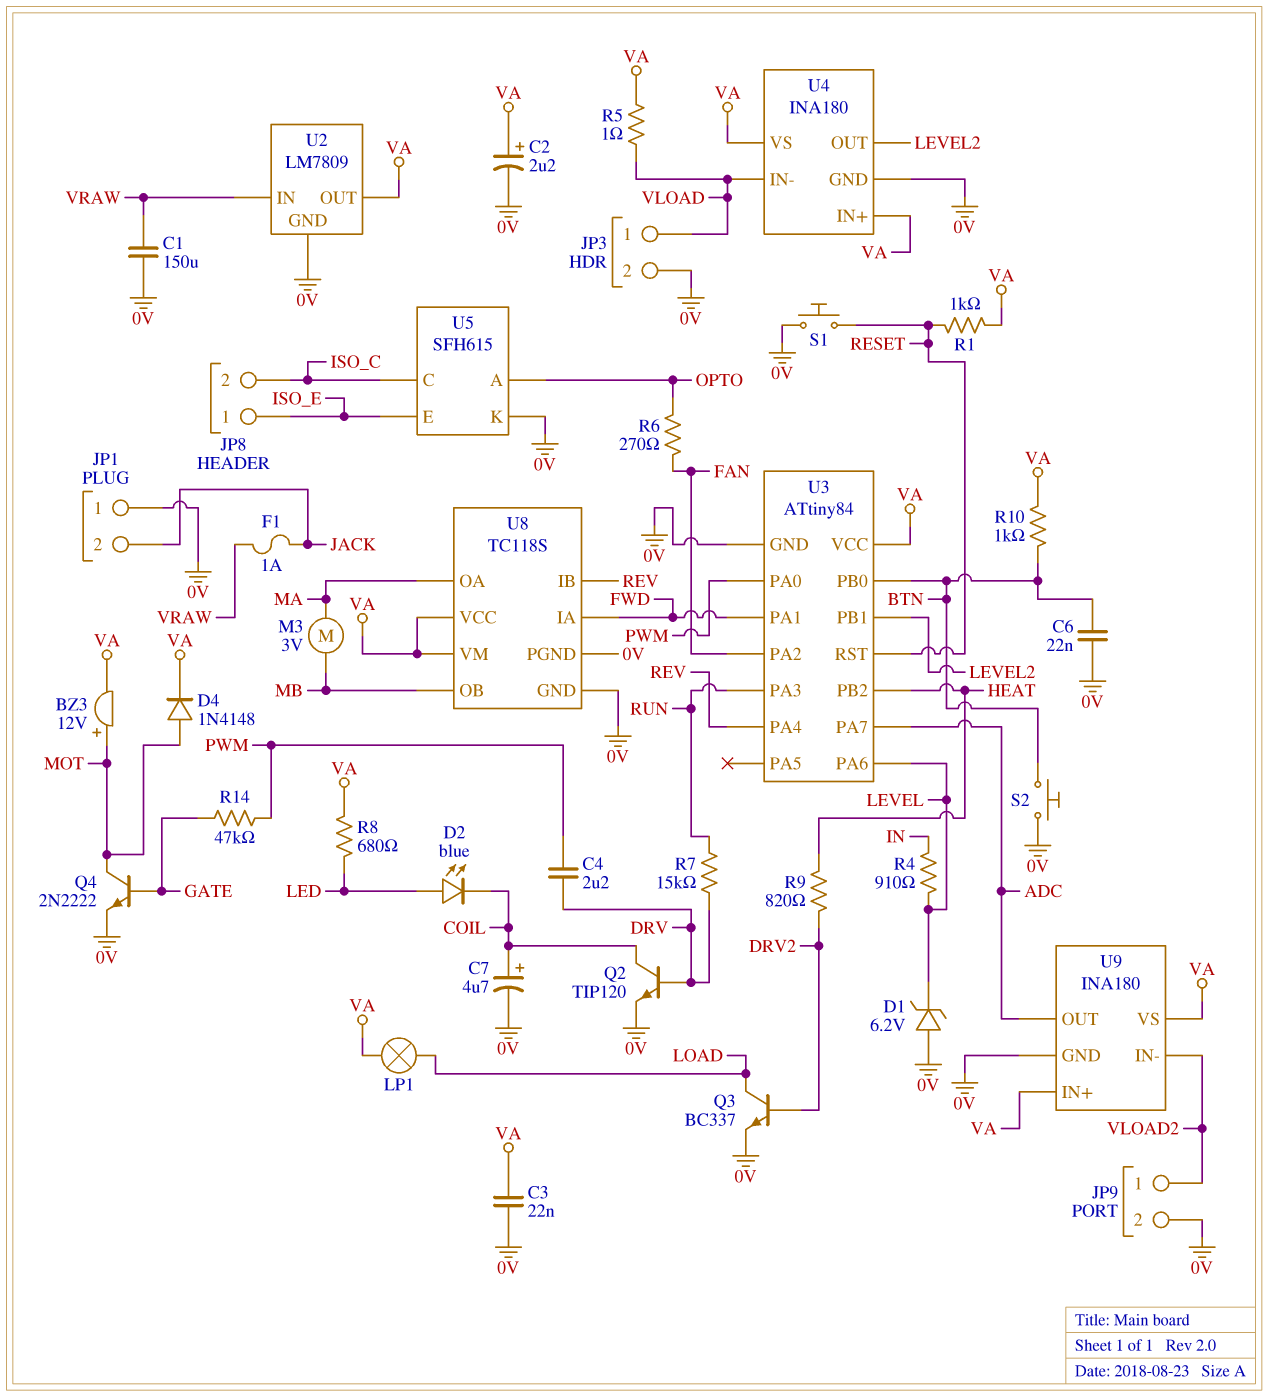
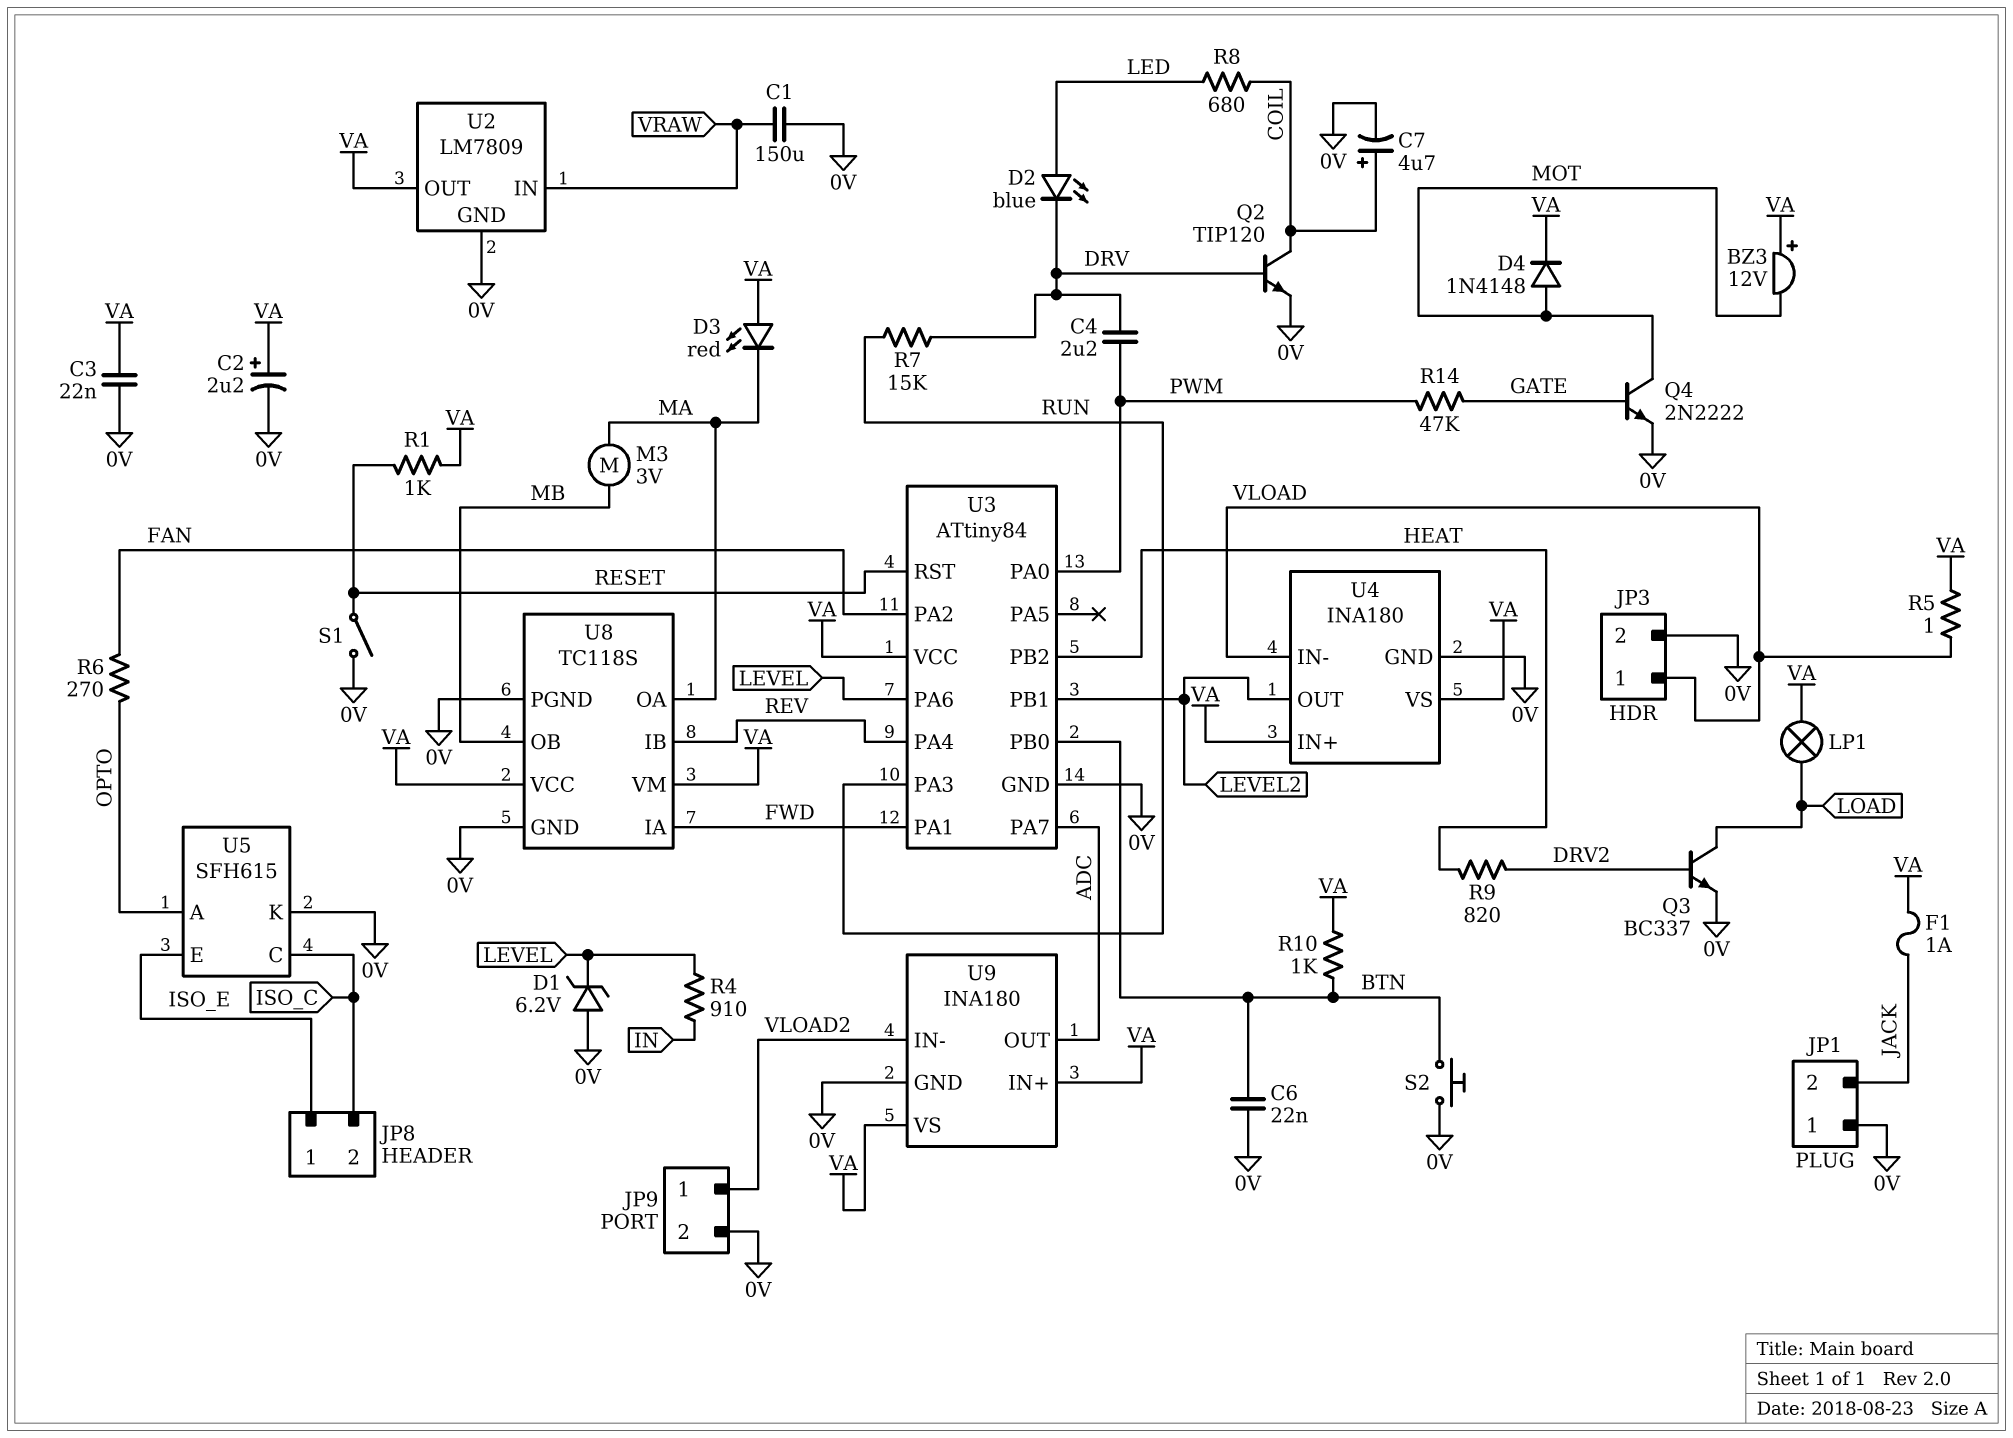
BZ3: buzzer 12V (plus MOT, minus VA) -> buzzer 12V (plus VA, minus MOT)
D2: LED blue (A LED, K COIL) -> LED blue (A LED, K DRV)
D3: none -> LED red (A VA, K MA)
F1: 1A (JACK, VRAW) -> 1A (JACK, VA)
R8: 680 (LED, VA) -> 680 (COIL, LED)
S1: button (0V, RESET) -> switch (0V, RESET)

